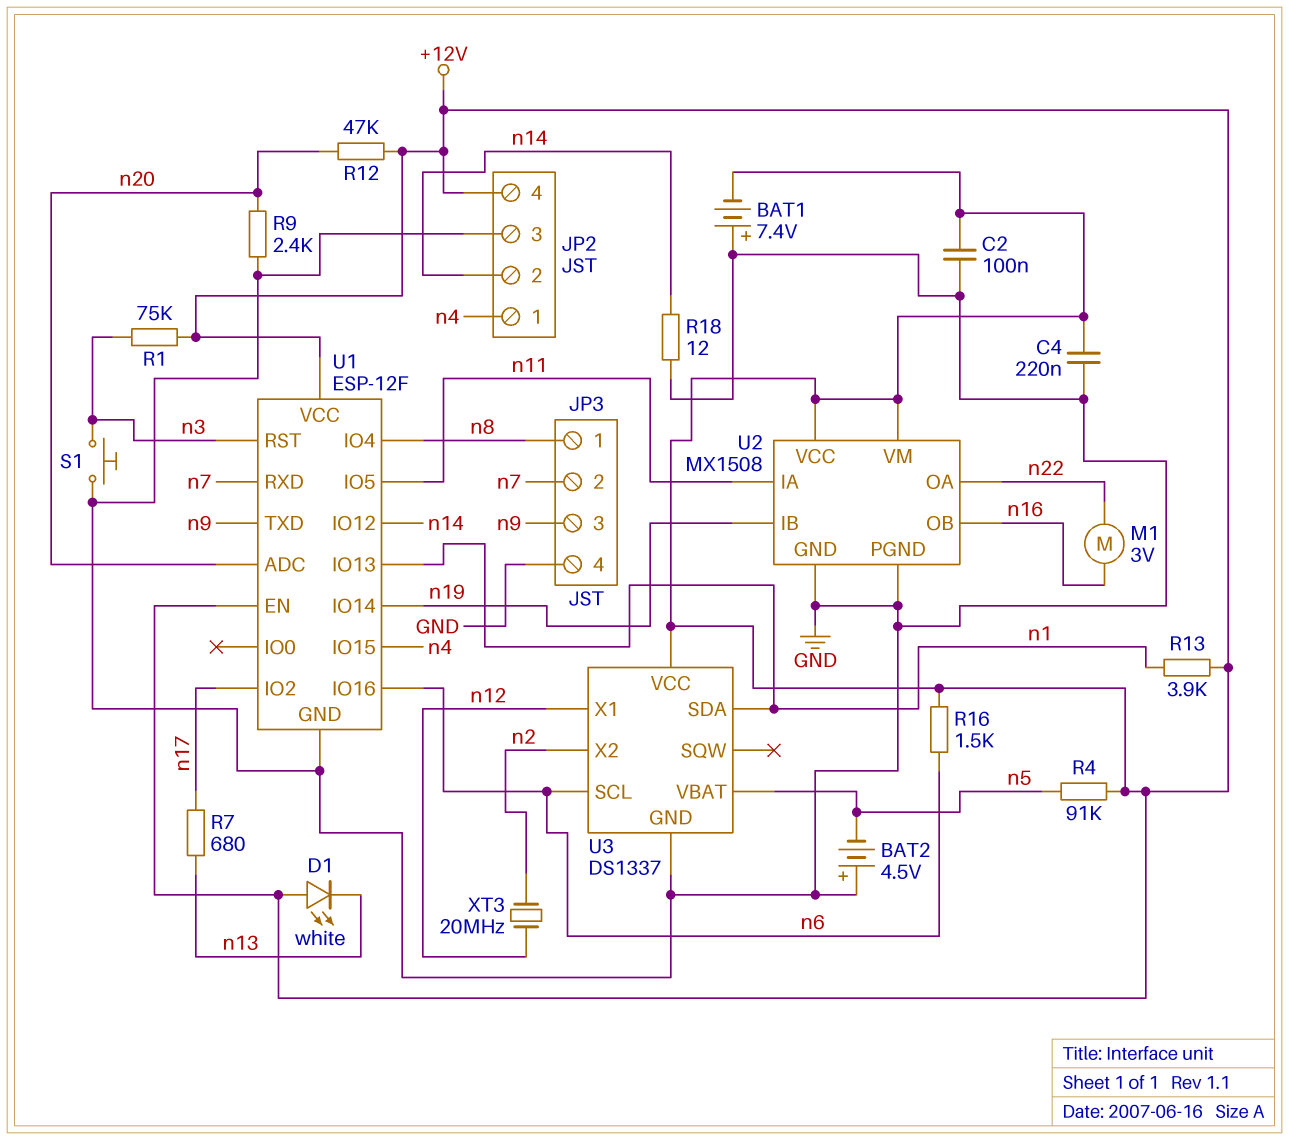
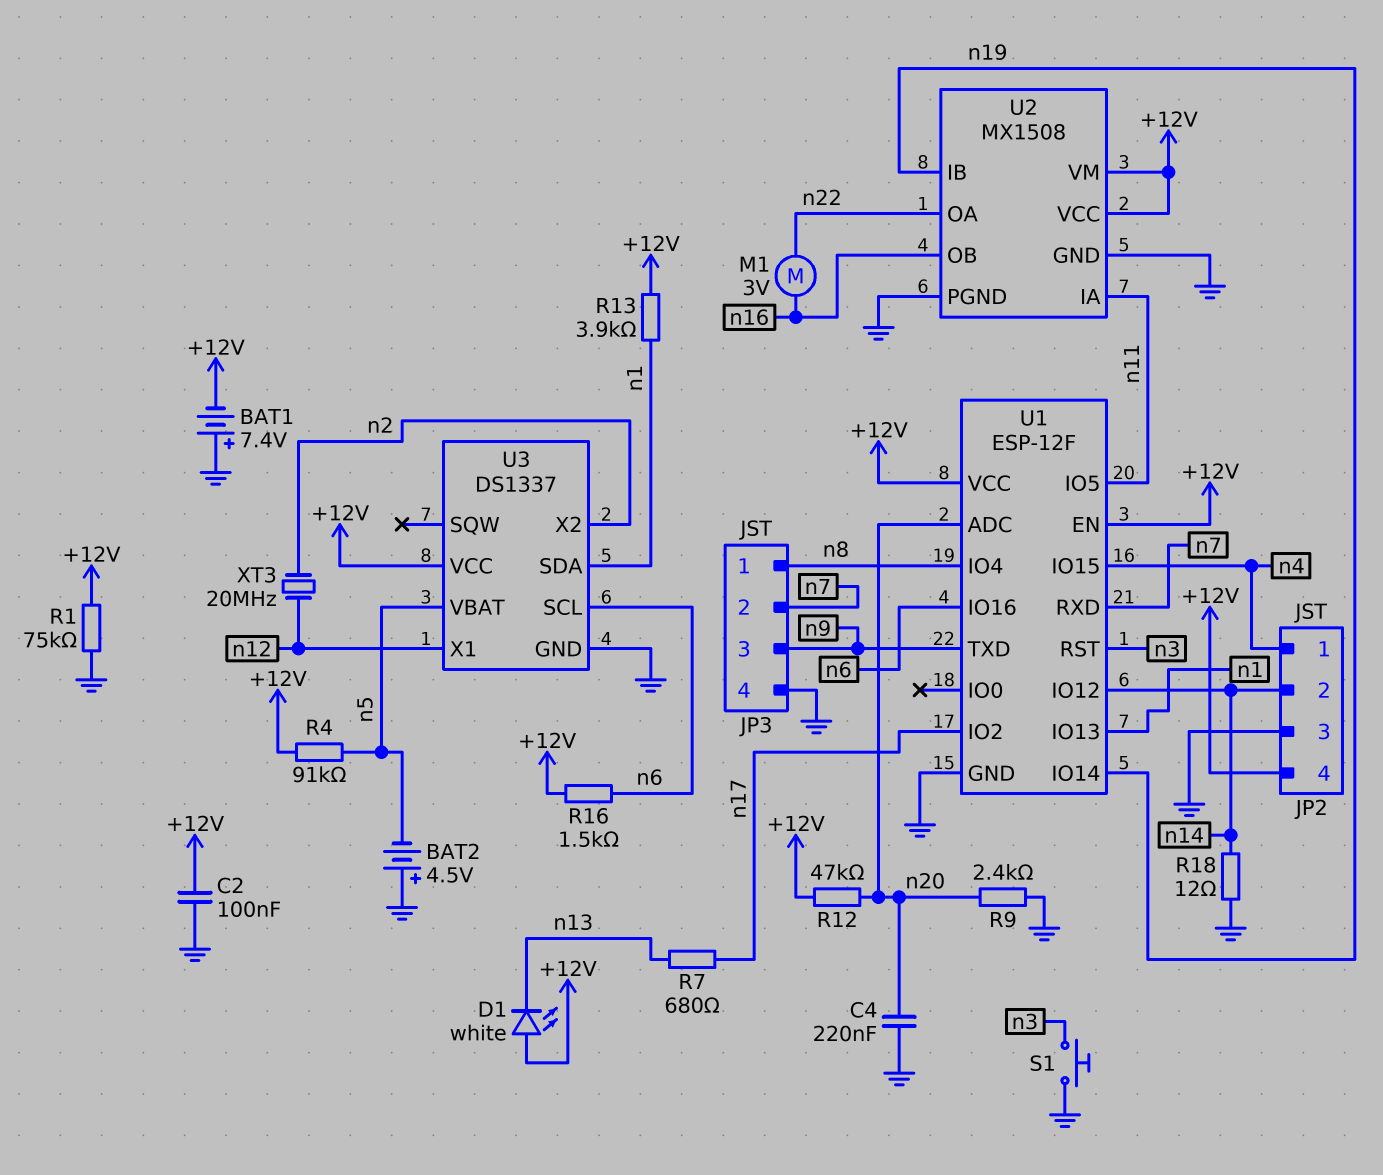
C4: 220nF (+12V, GND) -> 220nF (GND, n20)
R1: 75k (+12V, n3) -> 75k (+12V, GND)

